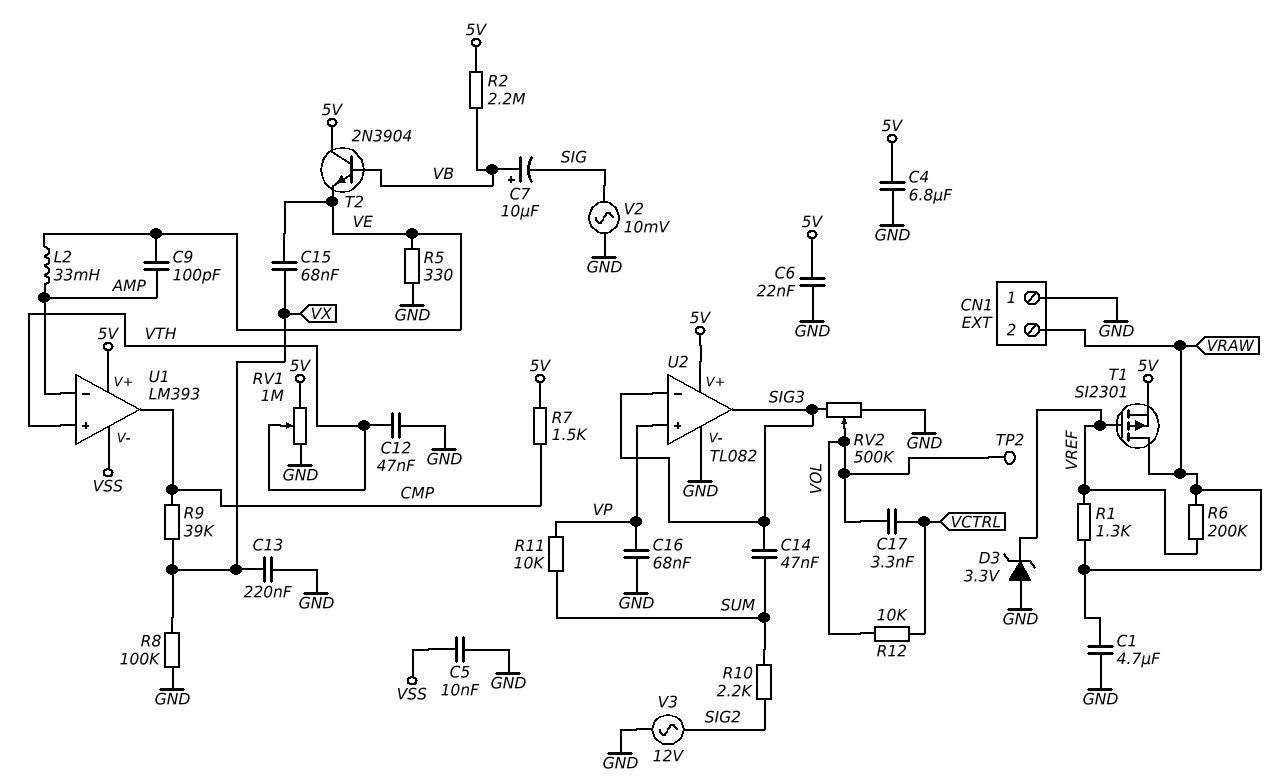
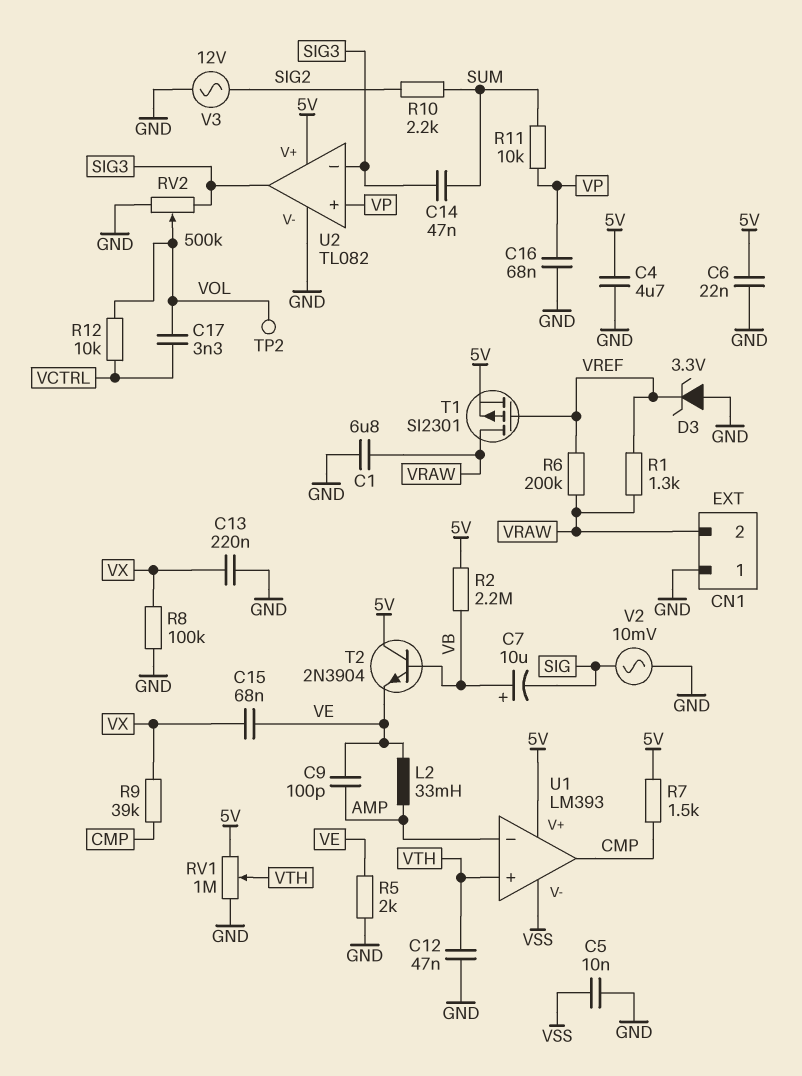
C1: 4.7uF (GND, VRAW) -> 6.8uF (GND, VRAW)
C4: 6.8uF (5V, GND) -> 4.7uF (5V, GND)
R5: 330 (GND, VE) -> 2k (GND, VE)

